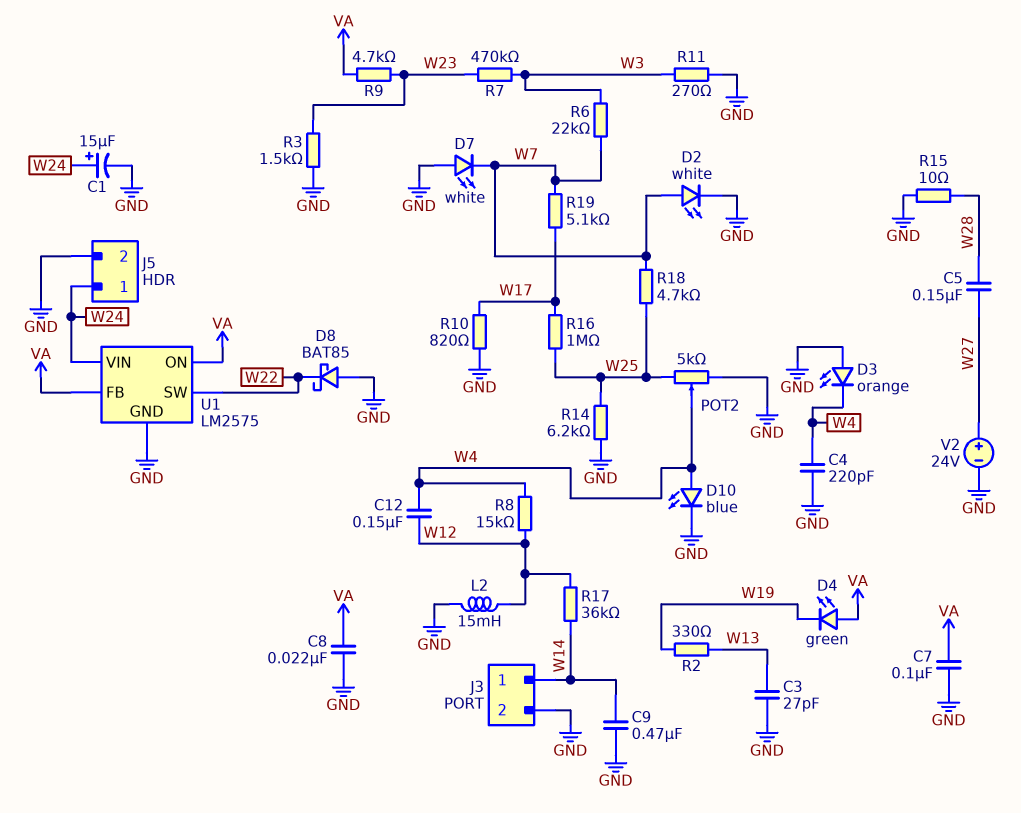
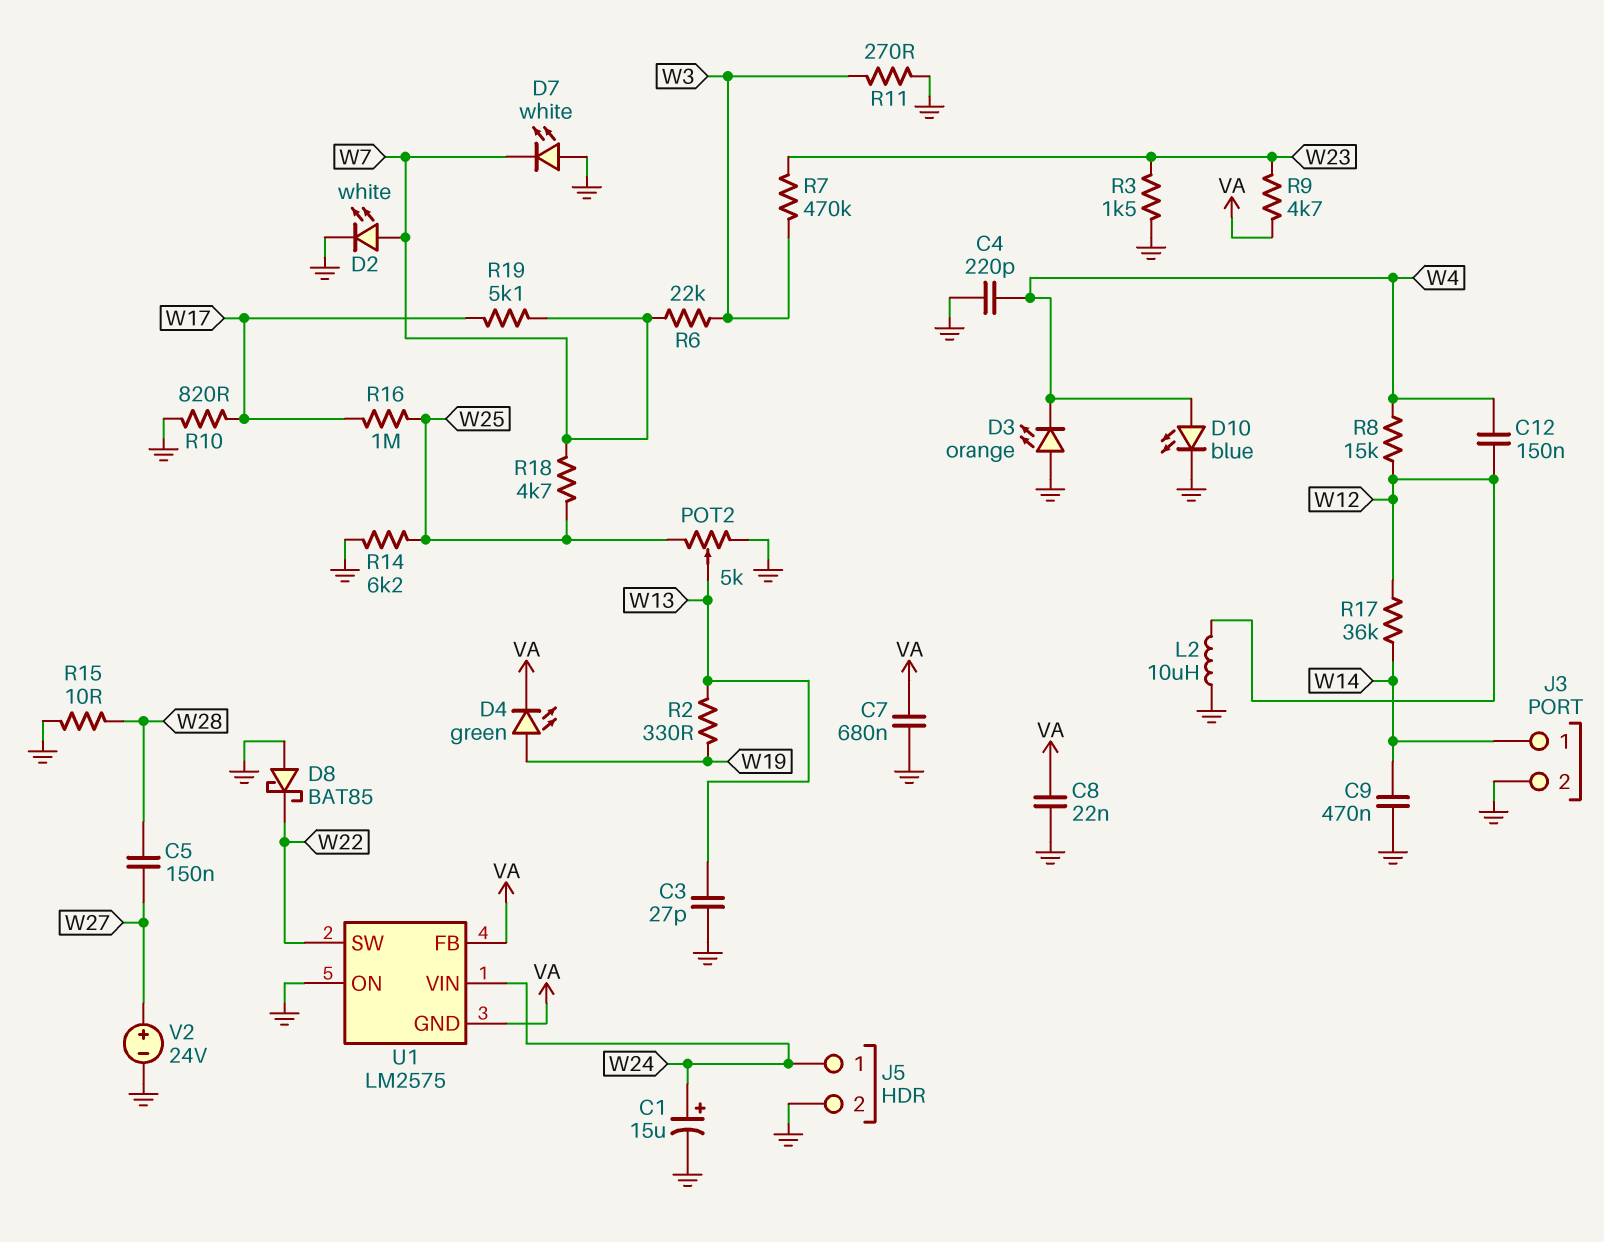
C7: 100nF (GND, VA) -> 680nF (GND, VA)
D4: LED green (A VA, K W19) -> LED green (A W19, K VA)
L2: 15mH (GND, W12) -> 10uH (GND, W12)
POT2: 5k (GND, W25, wiper W4) -> 5k (GND, W25, wiper W13)
U1 pin GND: GND -> VA
U1 pin ON: VA -> GND

